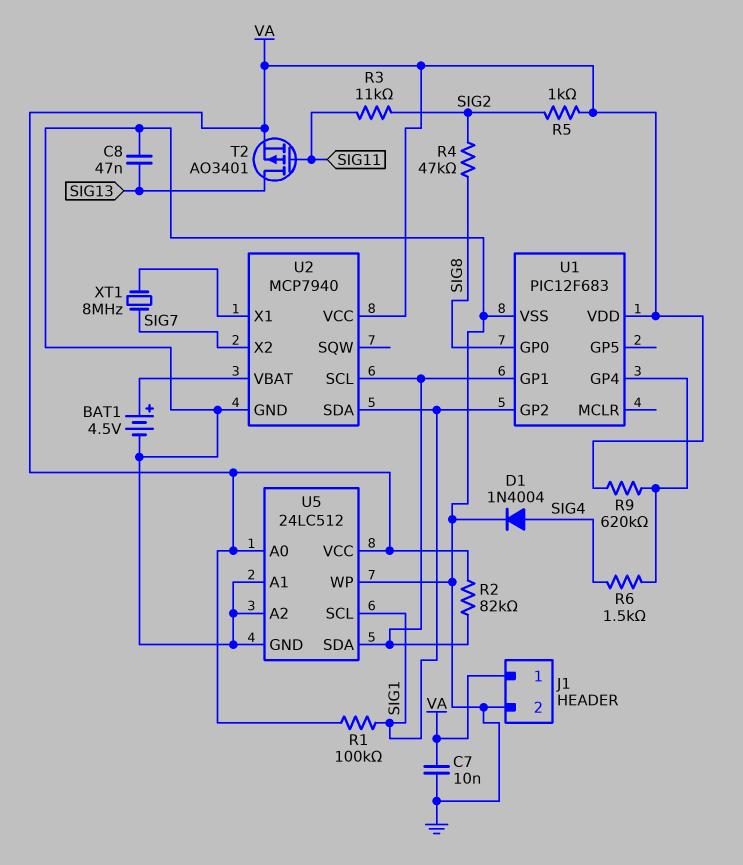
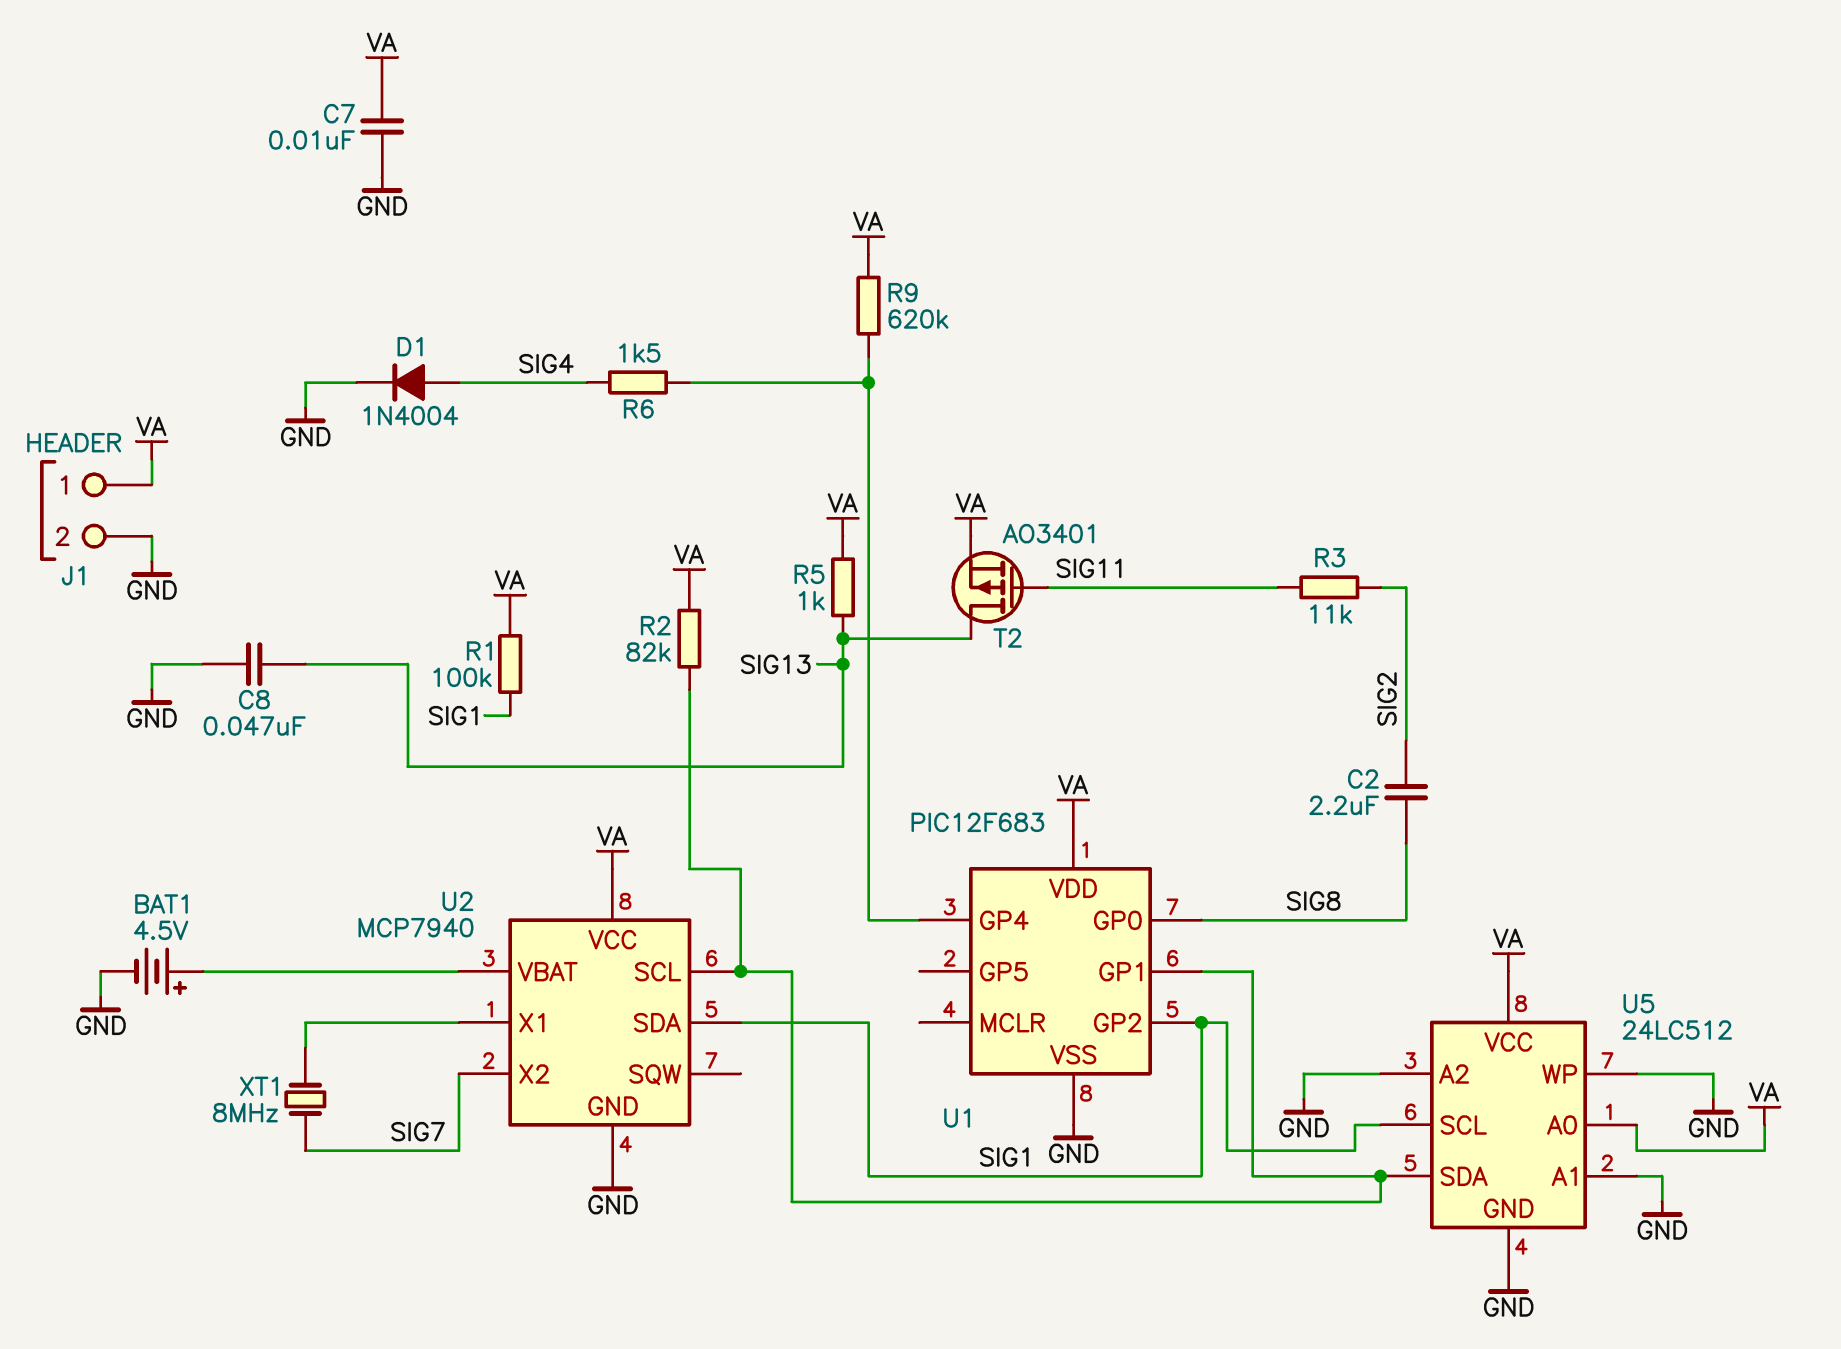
C2: none -> 2.2uF (SIG2, SIG8)
R4: 47k (SIG2, SIG8) -> none
R5: 1k (SIG2, VA) -> 1k (SIG13, VA)

